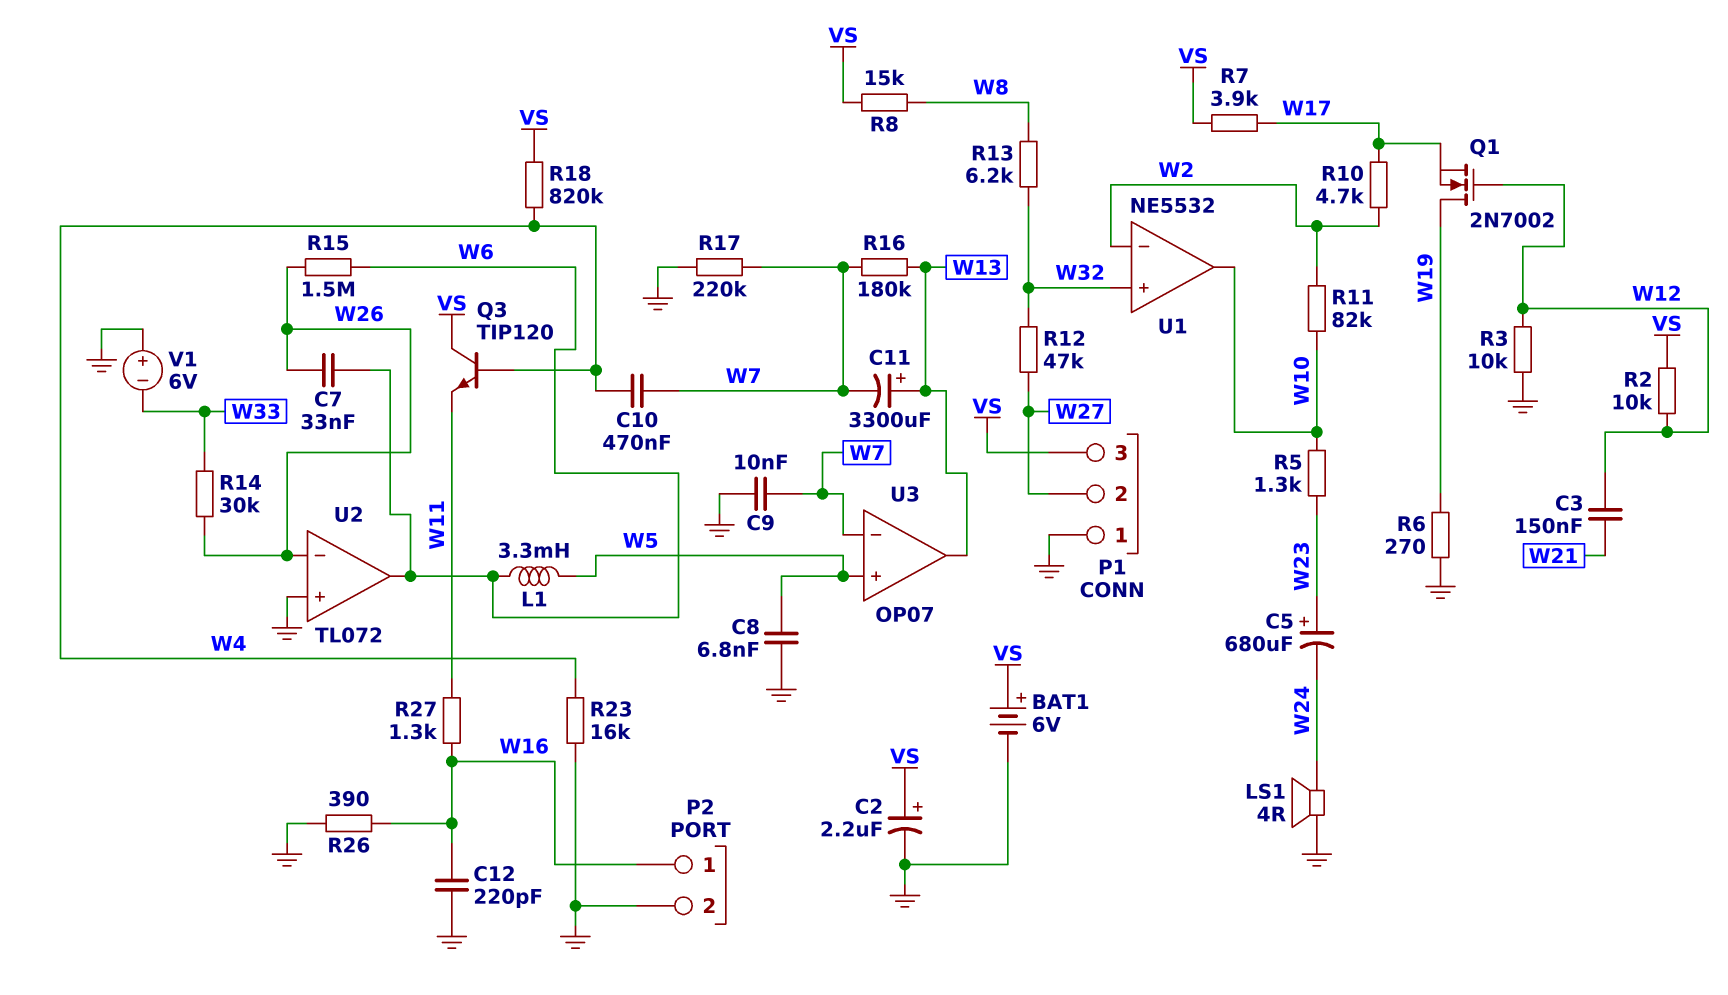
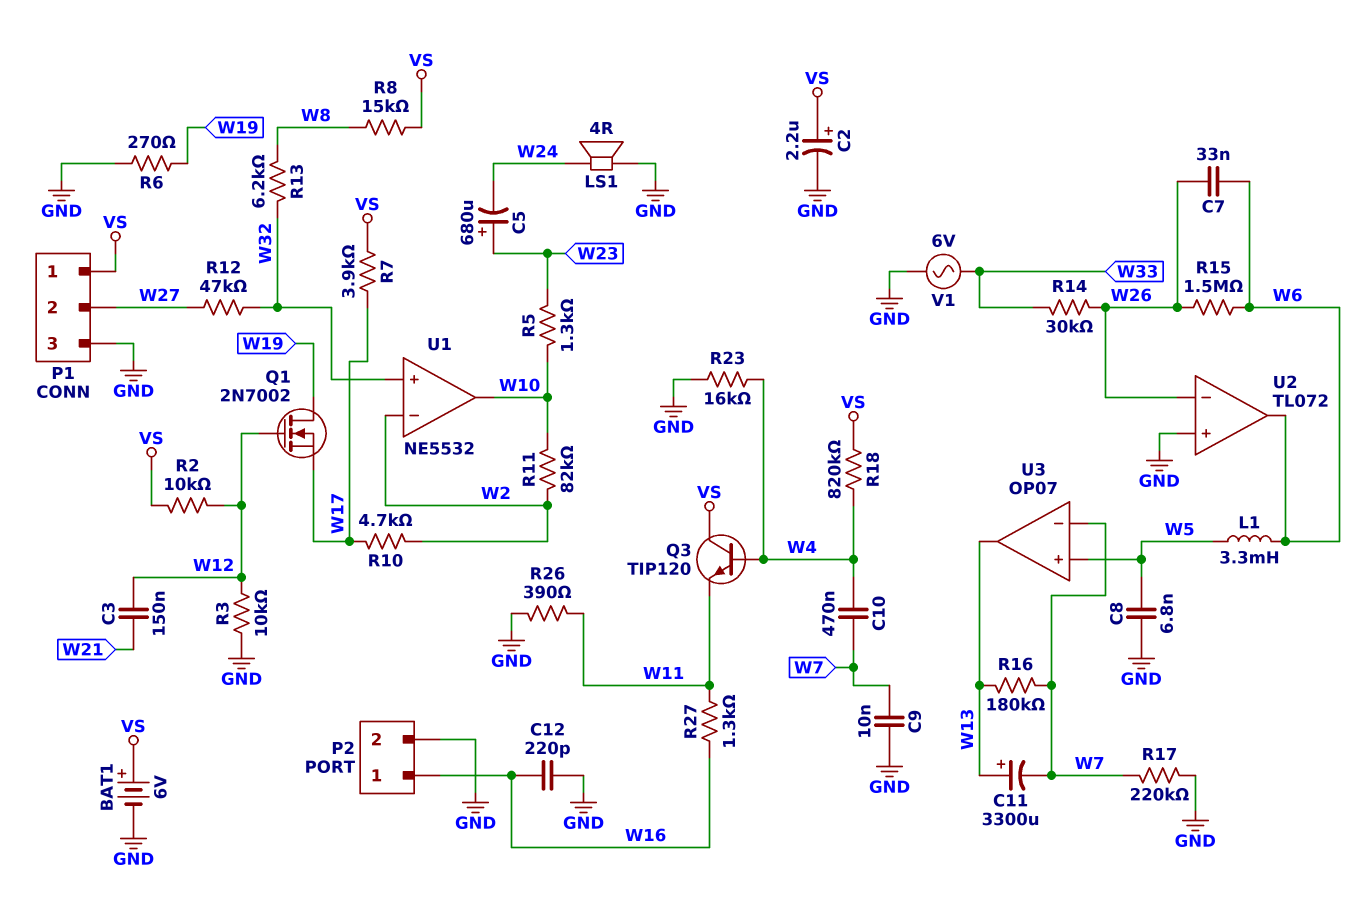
P1 pin 1: GND -> VS
P1 pin 3: VS -> GND
R26: 390 (GND, W16) -> 390 (GND, W11)
V1: 6V (plus GND, minus W33) -> AC 6V (GND, W33)

